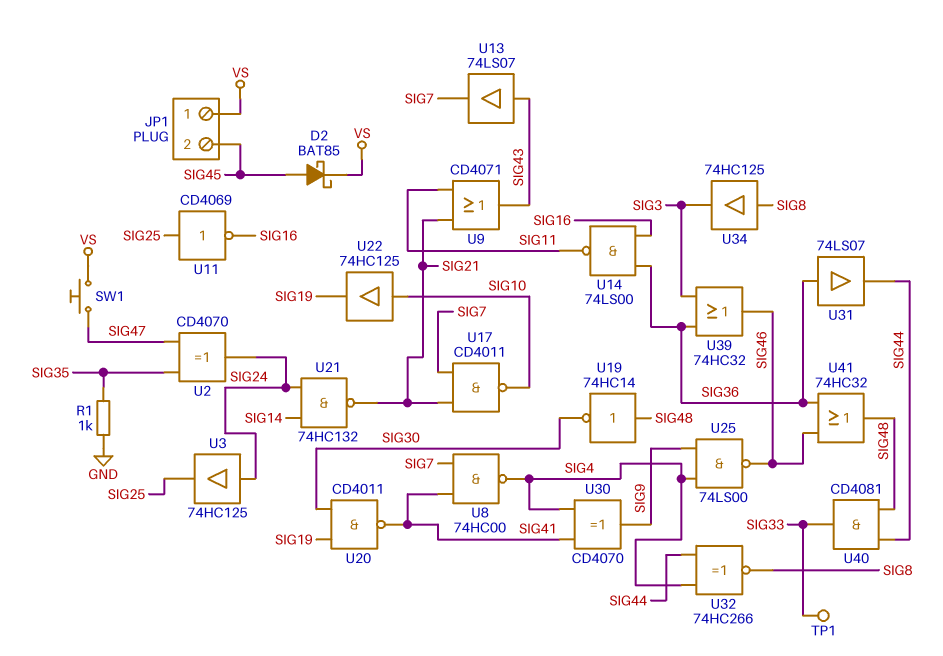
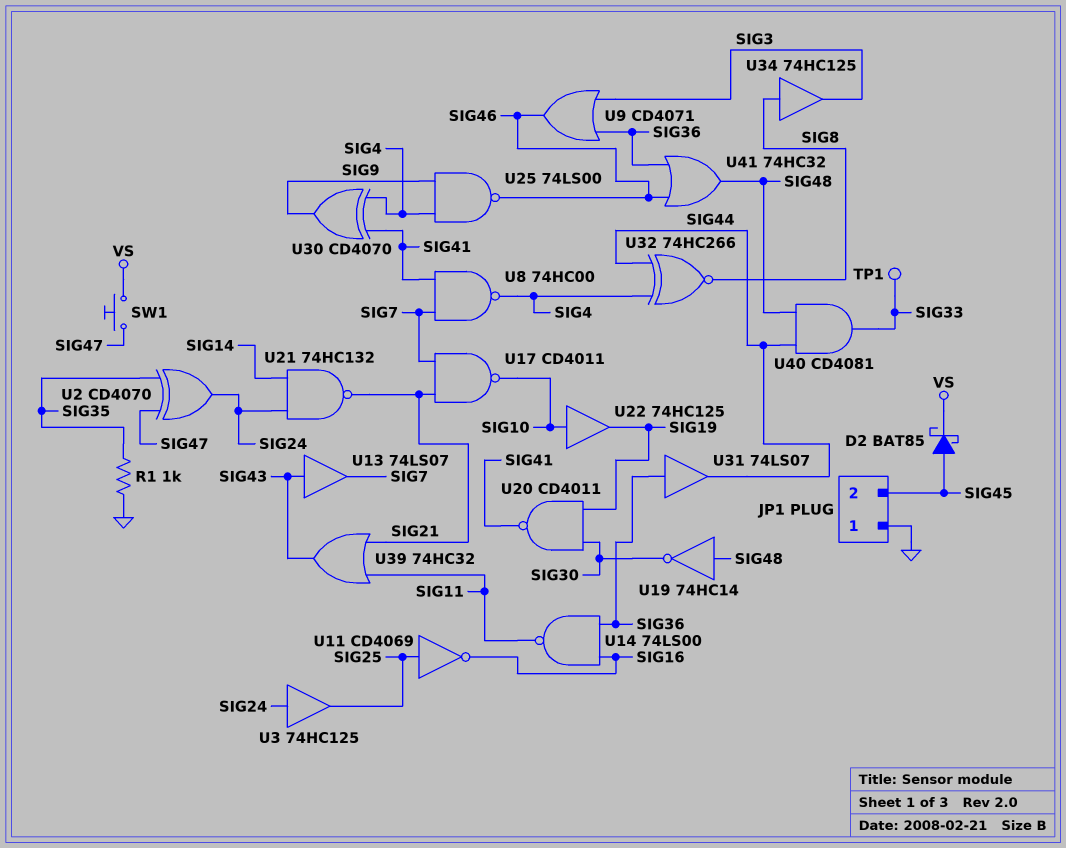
JP1 pin 1: VS -> GND
U9: OR CD4071 (in SIG11, in SIG21, out SIG43) -> OR CD4071 (in SIG3, in SIG36, out SIG46)
U39: OR 74HC32 (in SIG3, in SIG36, out SIG46) -> OR 74HC32 (in SIG11, in SIG21, out SIG43)

